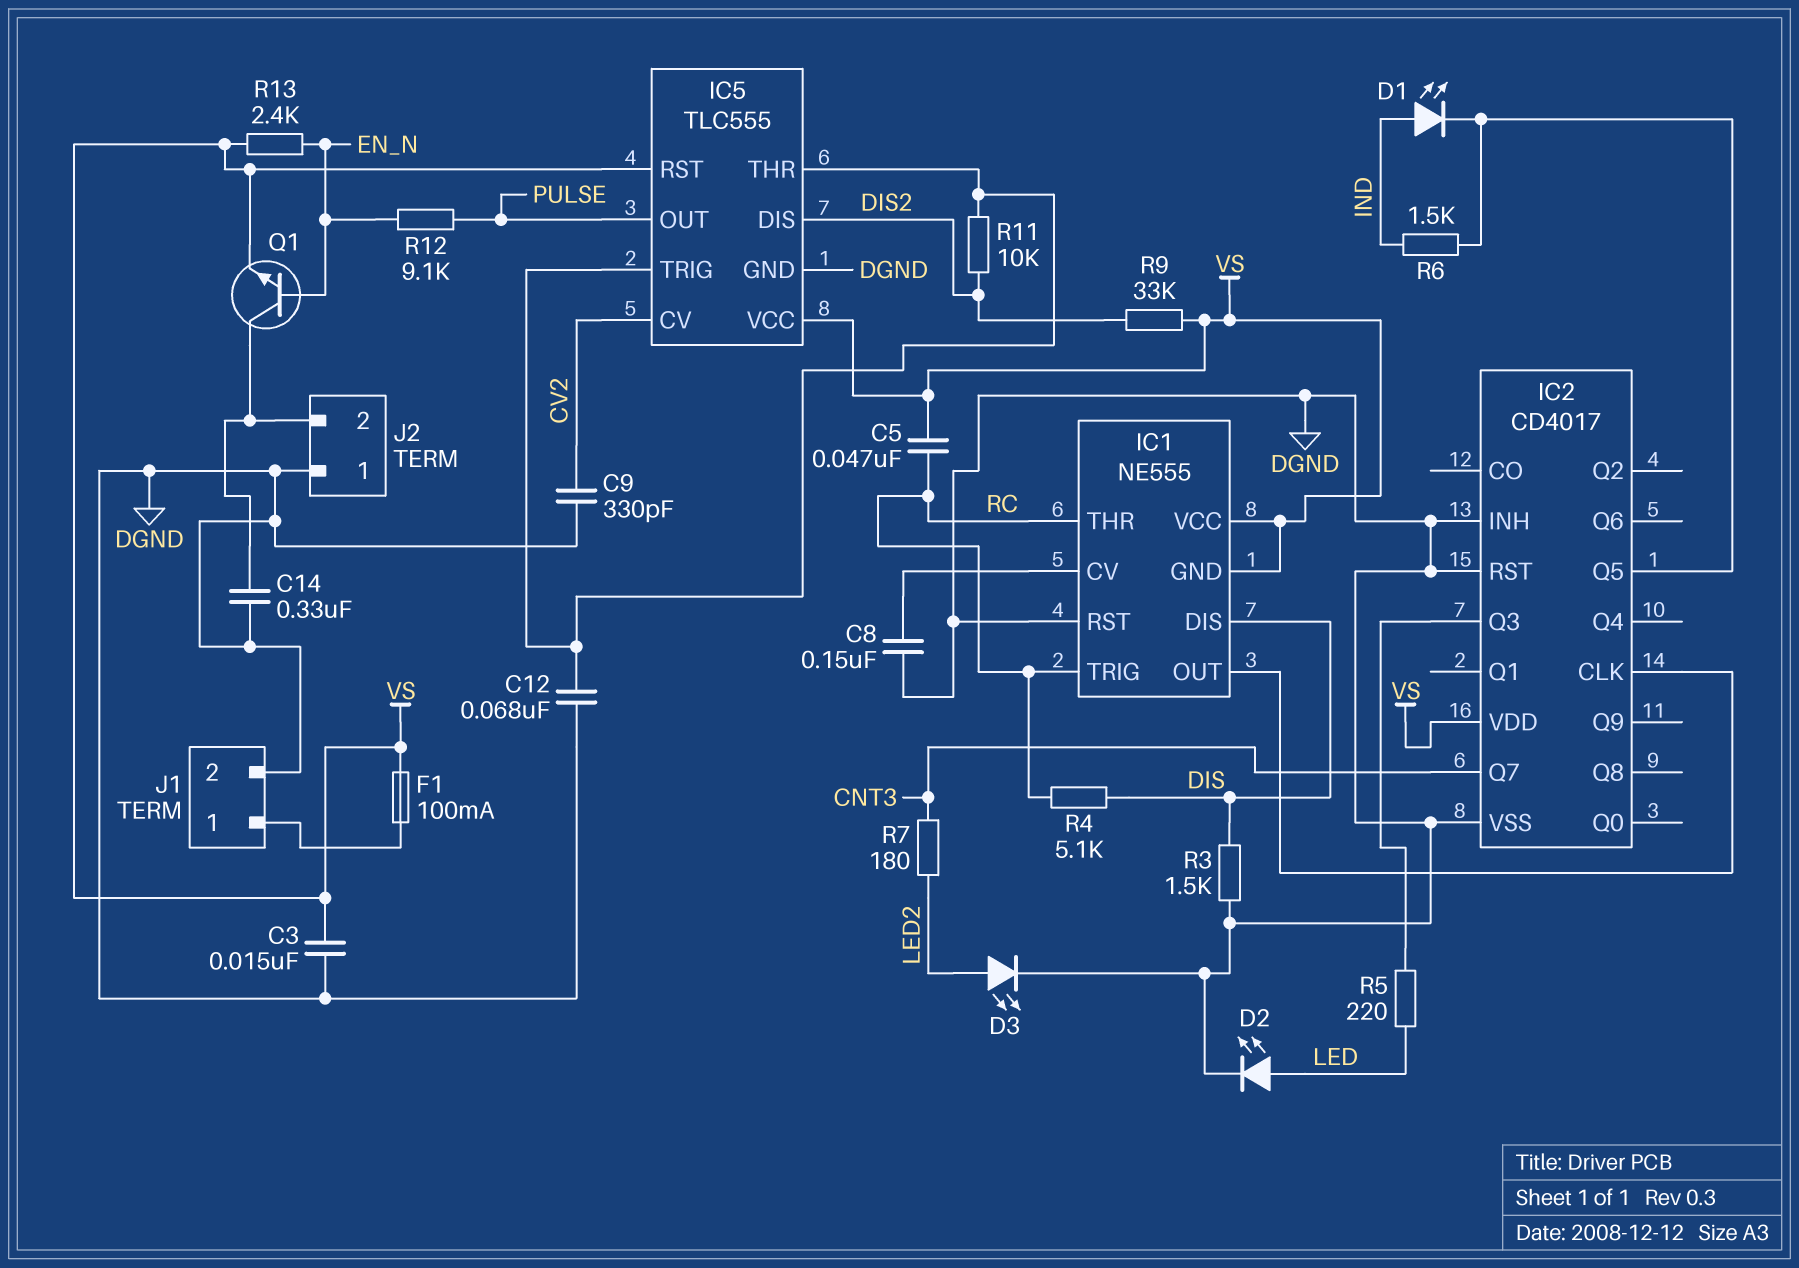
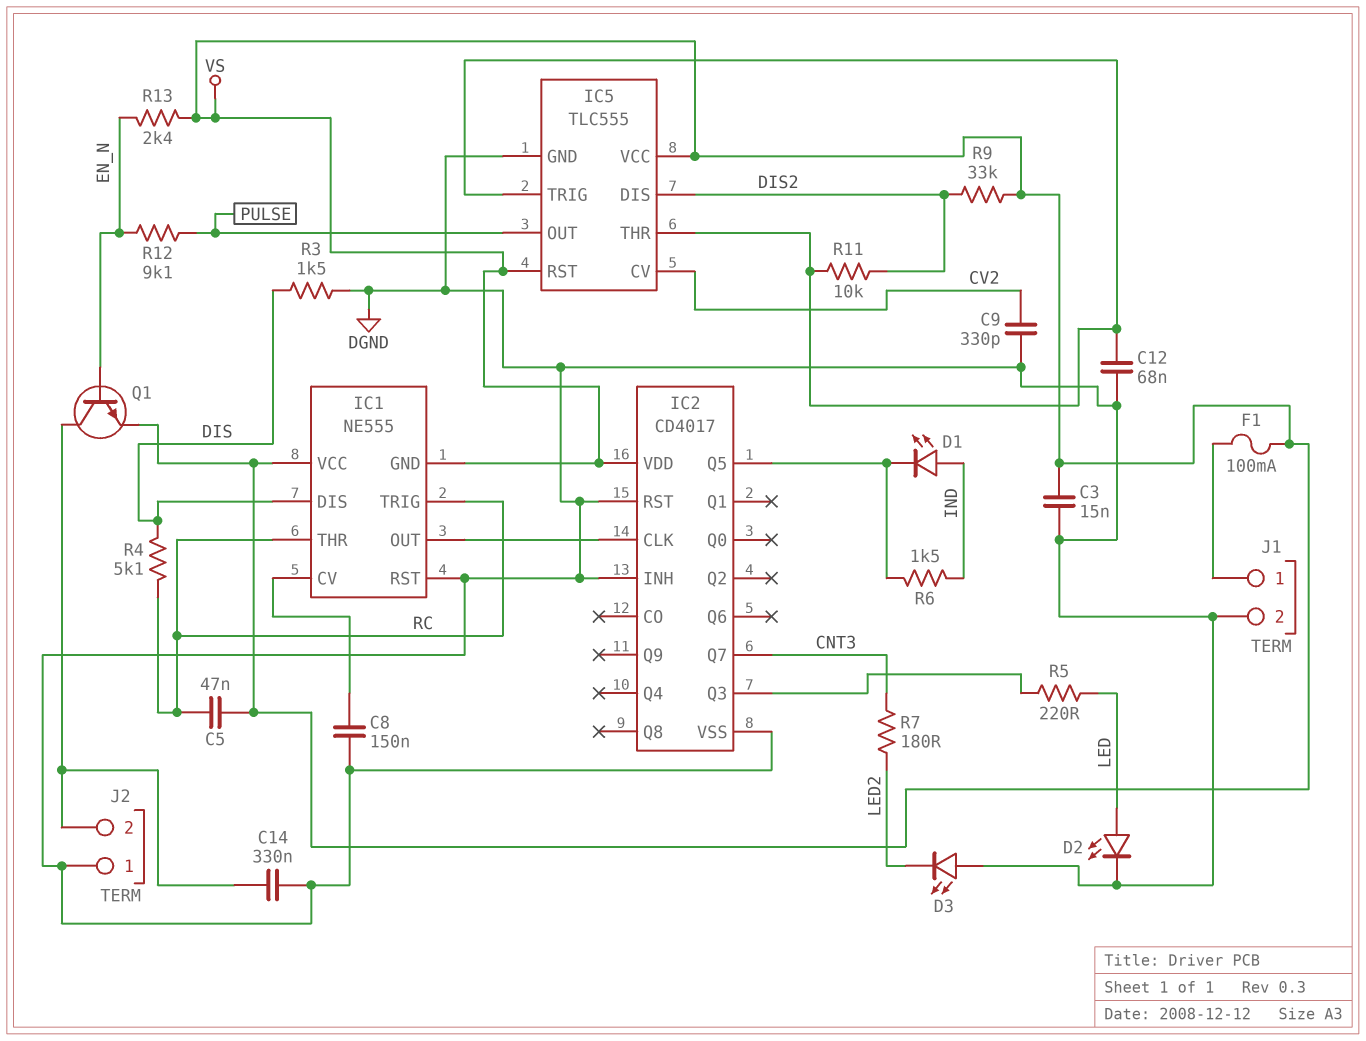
D3: LED (A LED2, K DGND) -> LED (A DGND, K LED2)

